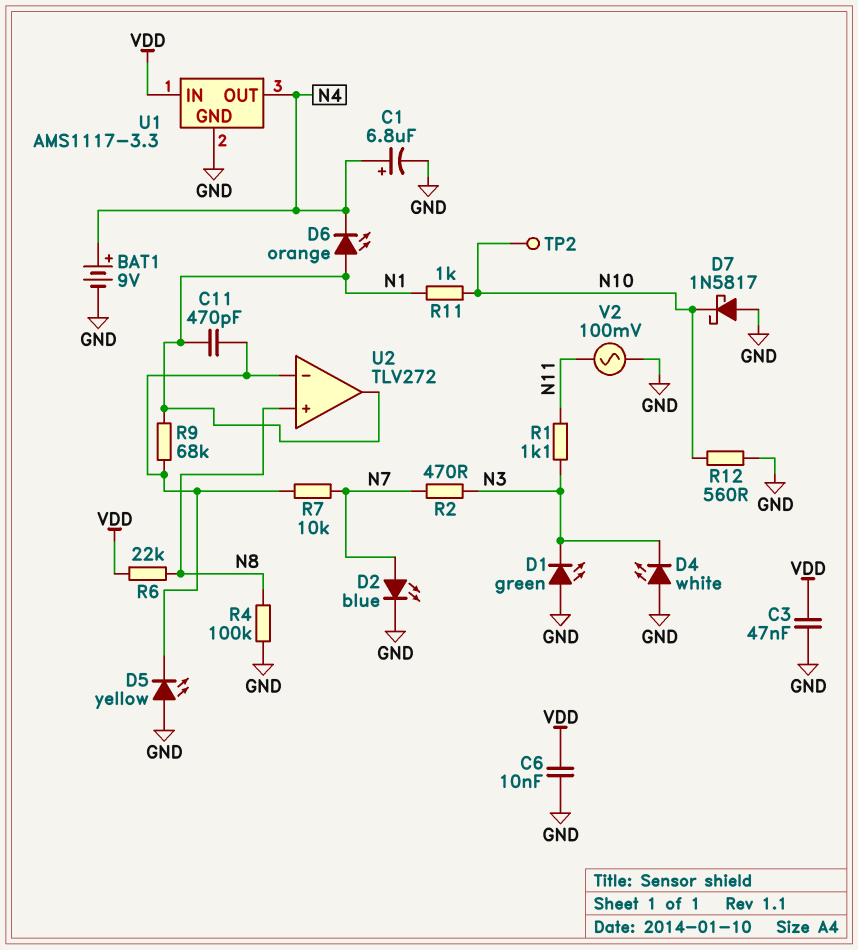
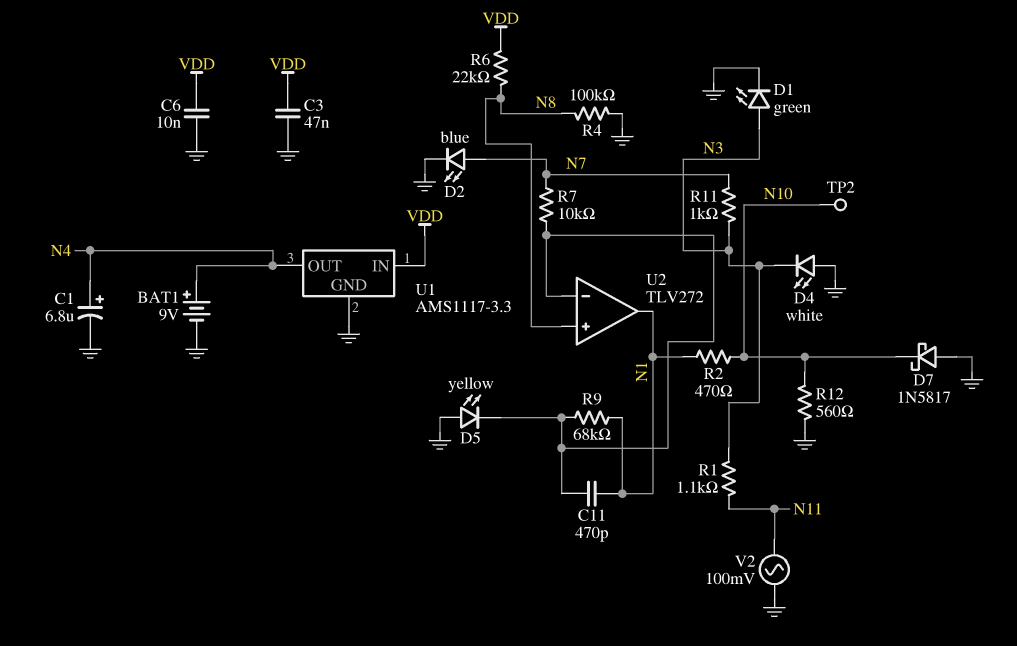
D1: LED green (A GND, K N3) -> LED green (A N3, K GND)
D6: LED orange (A N1, K N4) -> none
R2: 470 (N3, N7) -> 470 (N1, N10)
R11: 1k (N1, N10) -> 1k (N3, N7)

